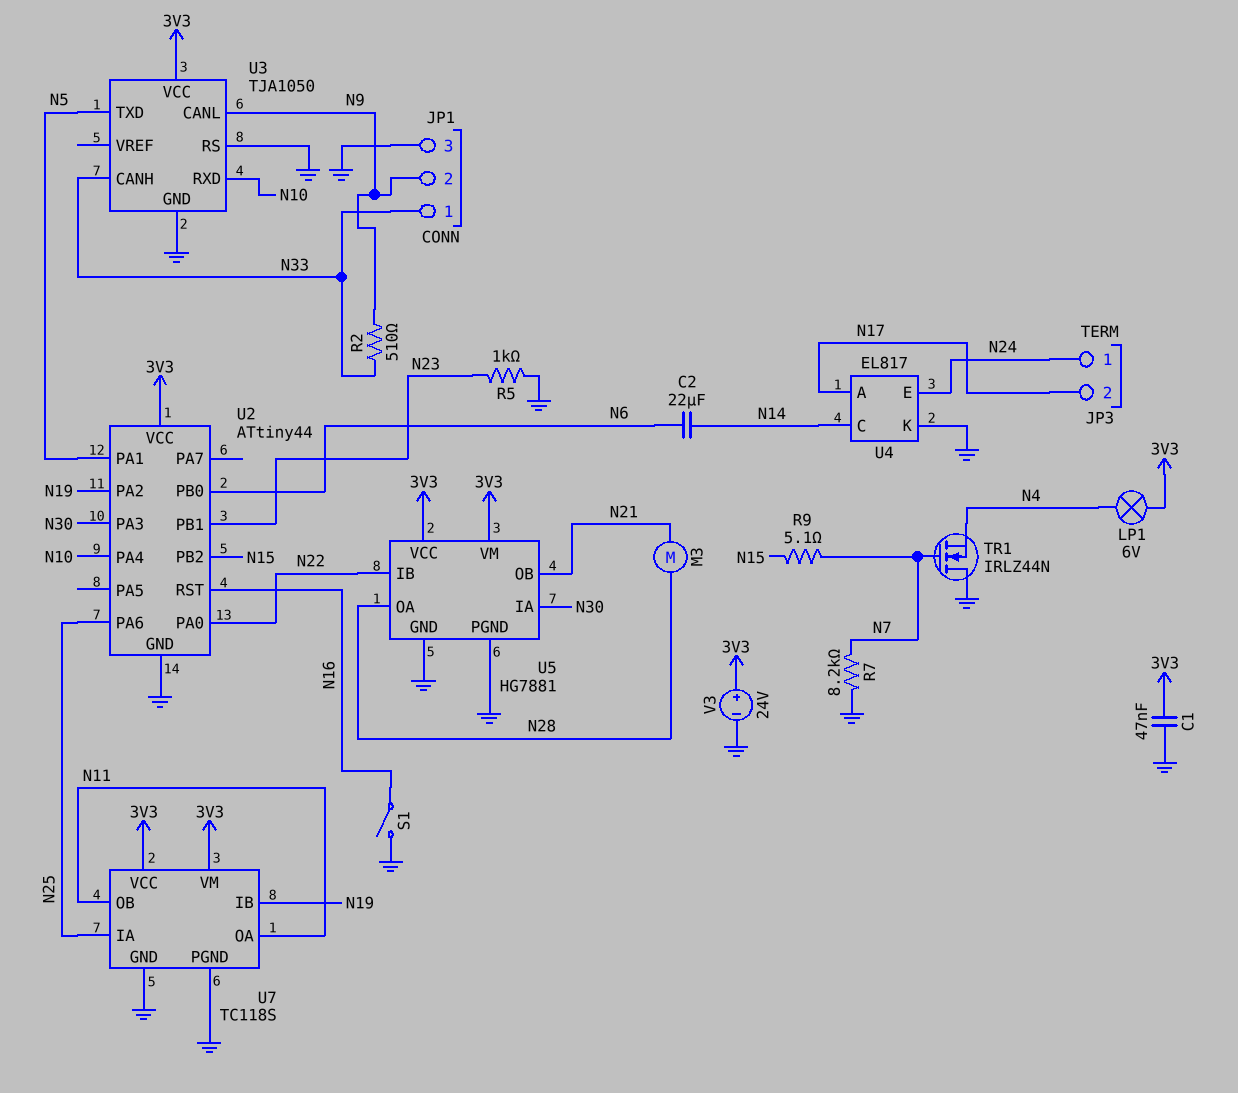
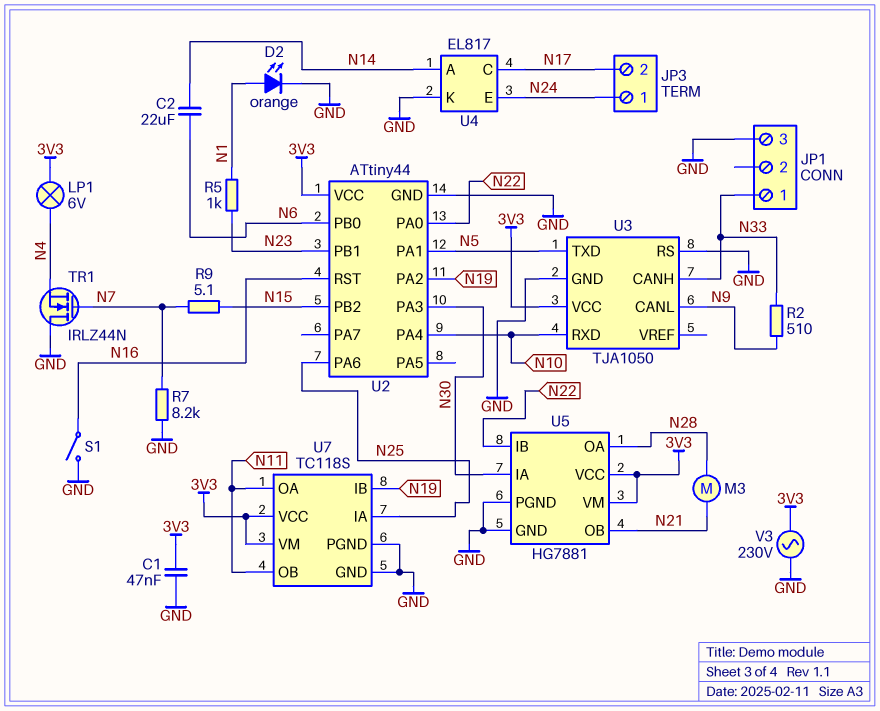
D2: none -> LED orange (A N1, K GND)
JP1 pin 2: N9 -> none
R5: 1k (GND, N23) -> 1k (N1, N23)
U4 pin A: N17 -> N14
U4 pin C: N14 -> N17
V3: 24V (plus 3V3, minus GND) -> AC 230V (3V3, GND)

